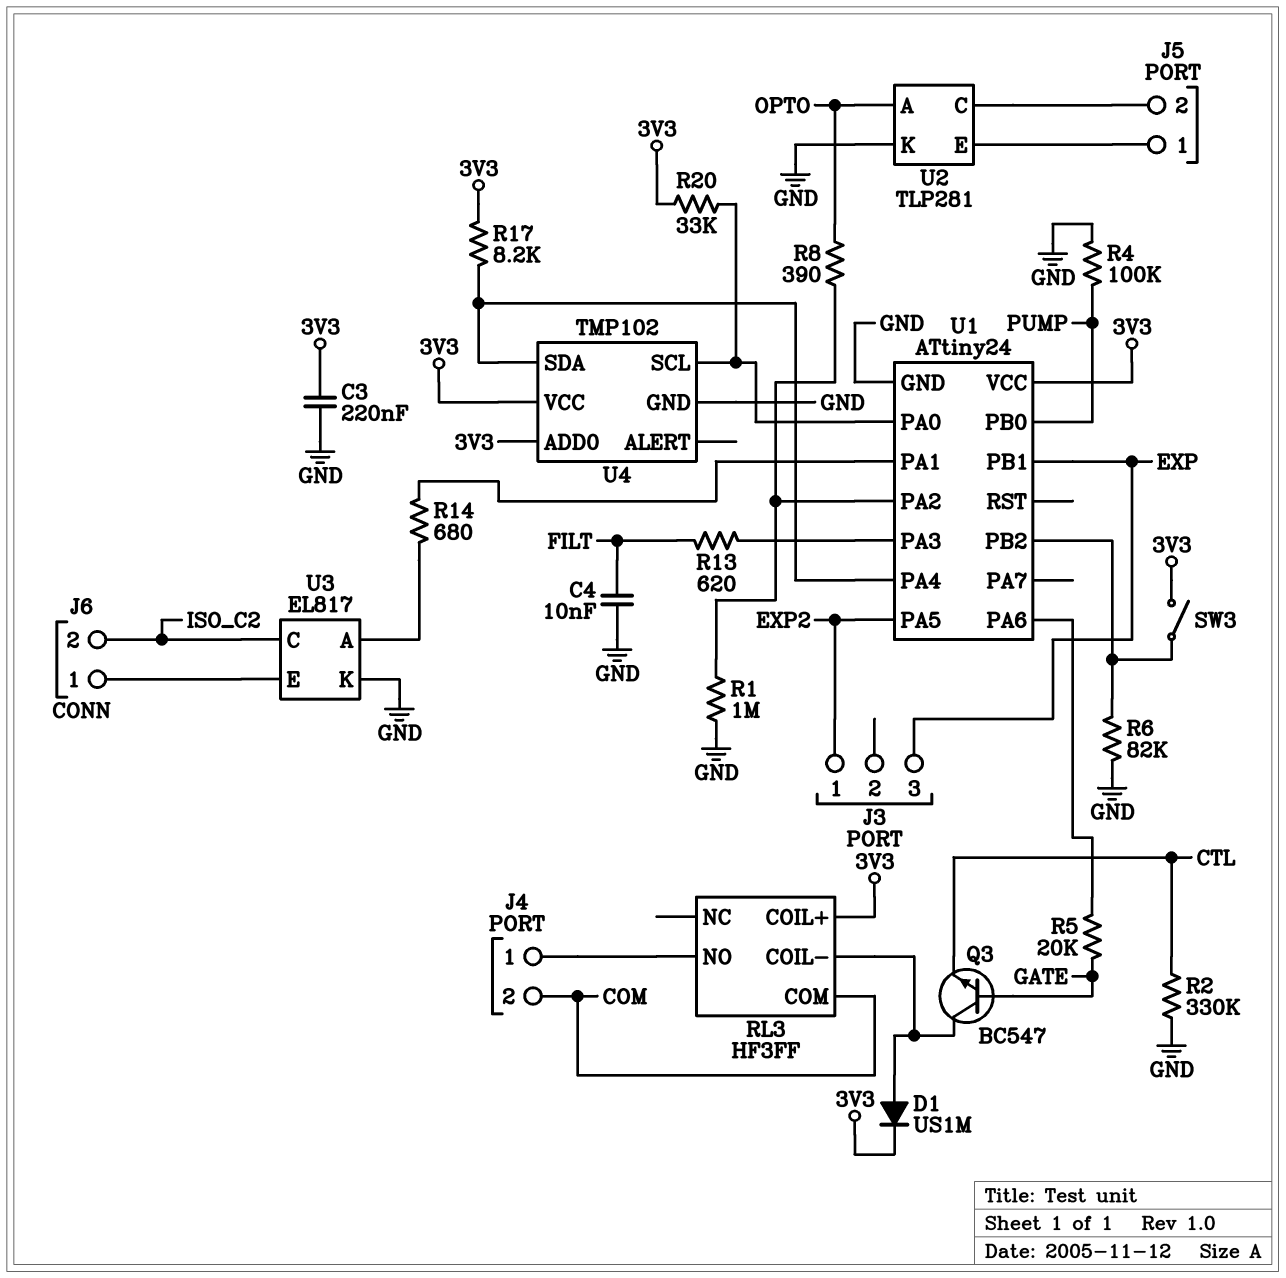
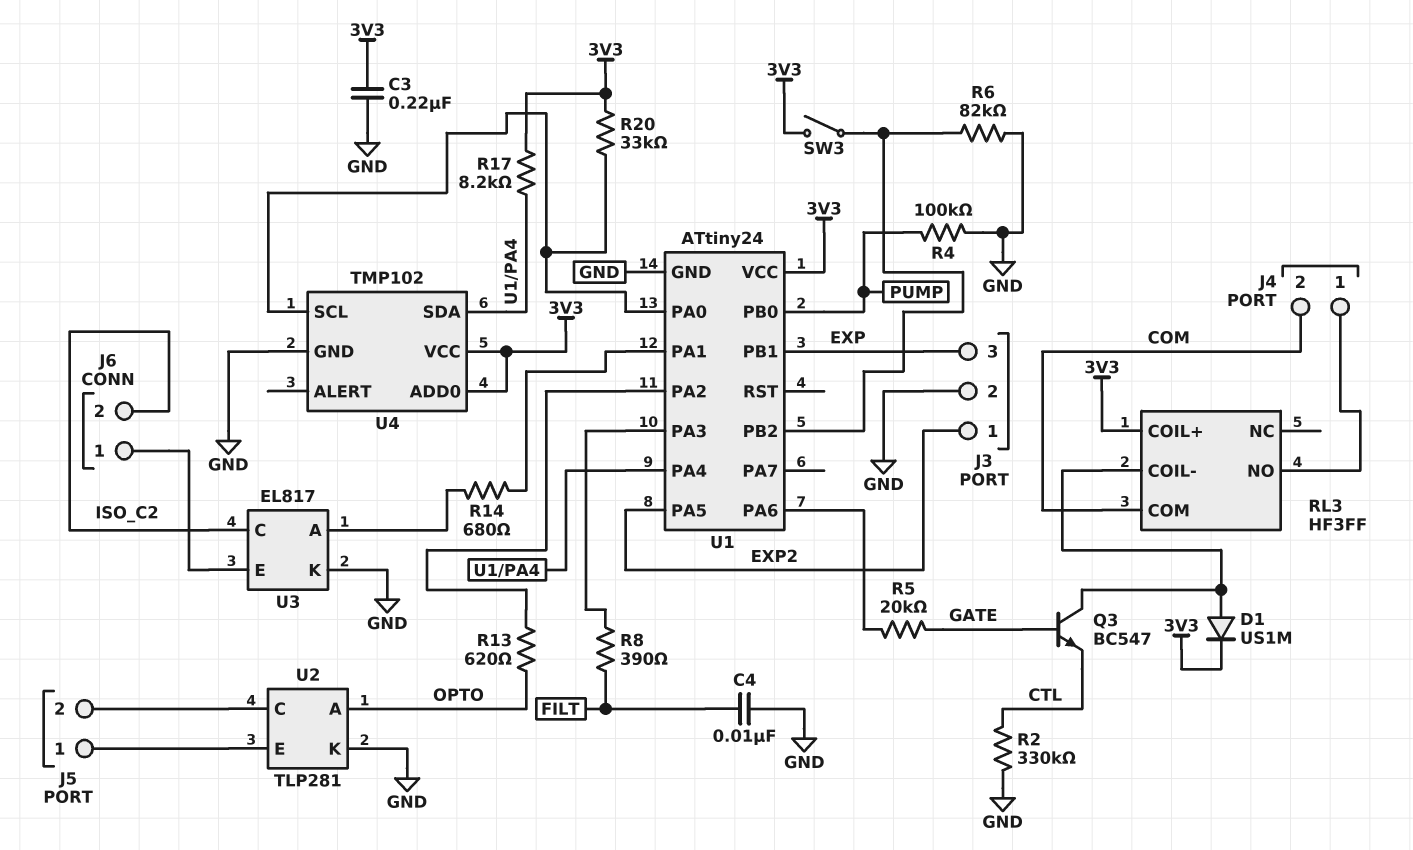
J3 pin 2: none -> GND
R1: 1M (GND, U1/PA2) -> none
R8: 390 (OPTO, U1/PA2) -> 390 (FILT, U1/PA3)
R13: 620 (FILT, U1/PA3) -> 620 (OPTO, U1/PA2)

